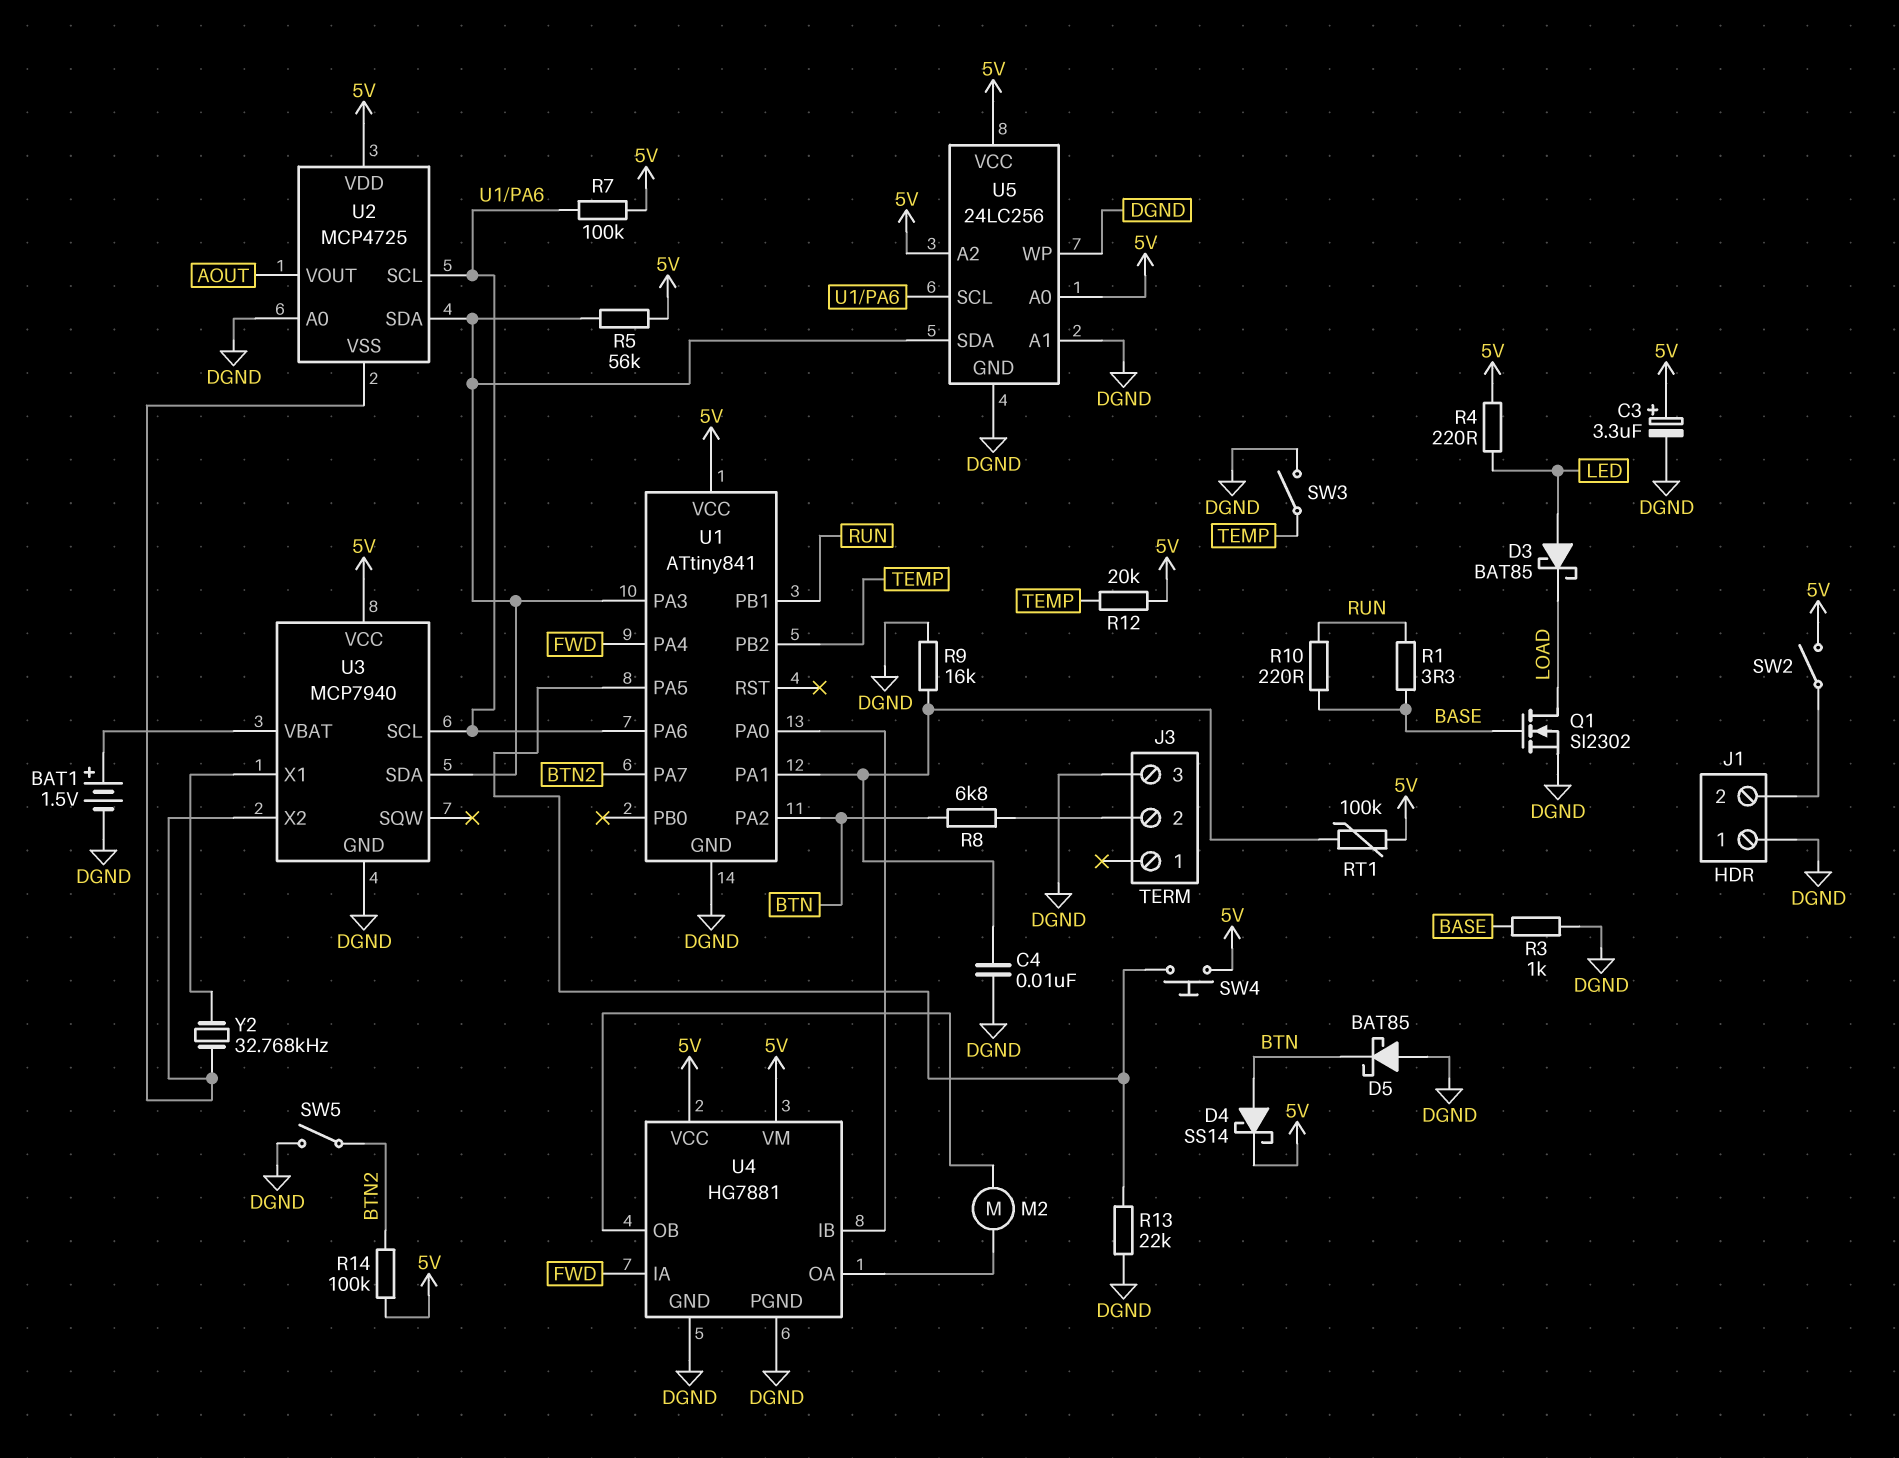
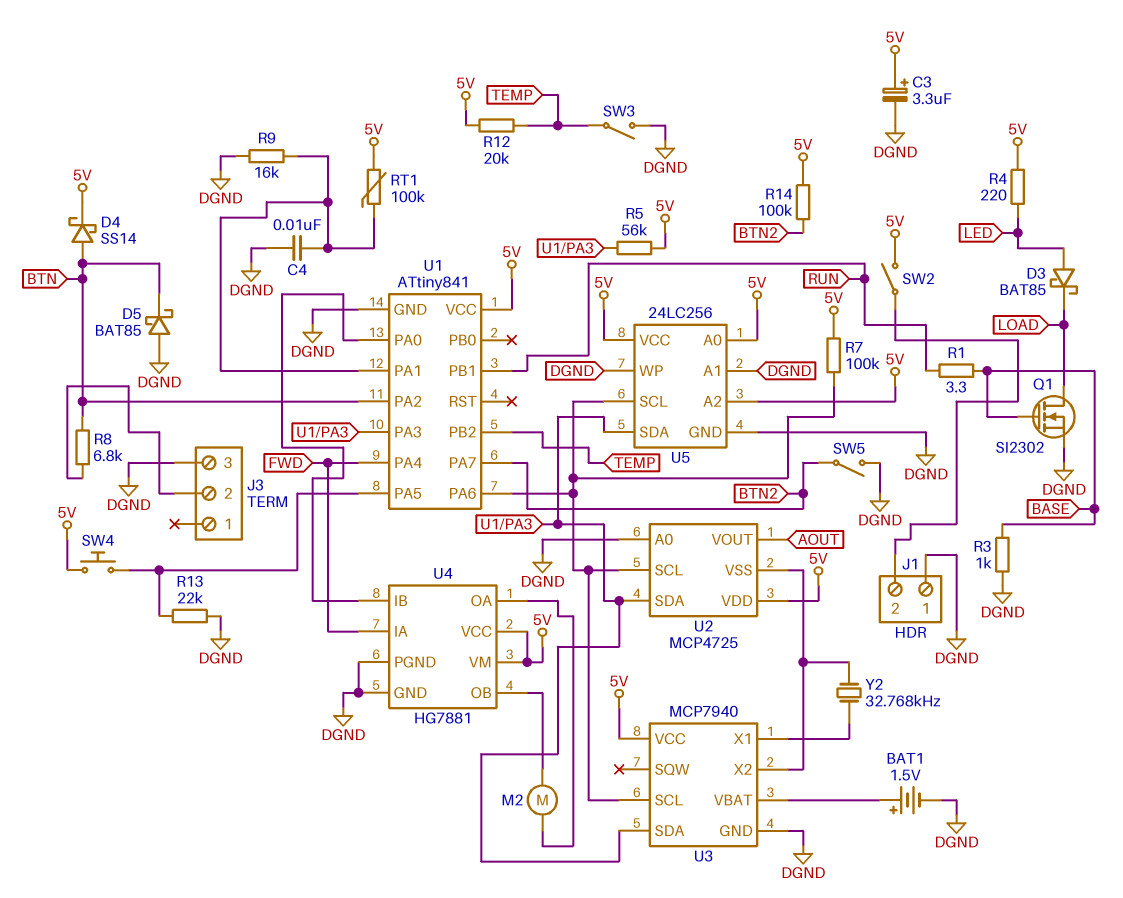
R10: 220 (BASE, RUN) -> none

